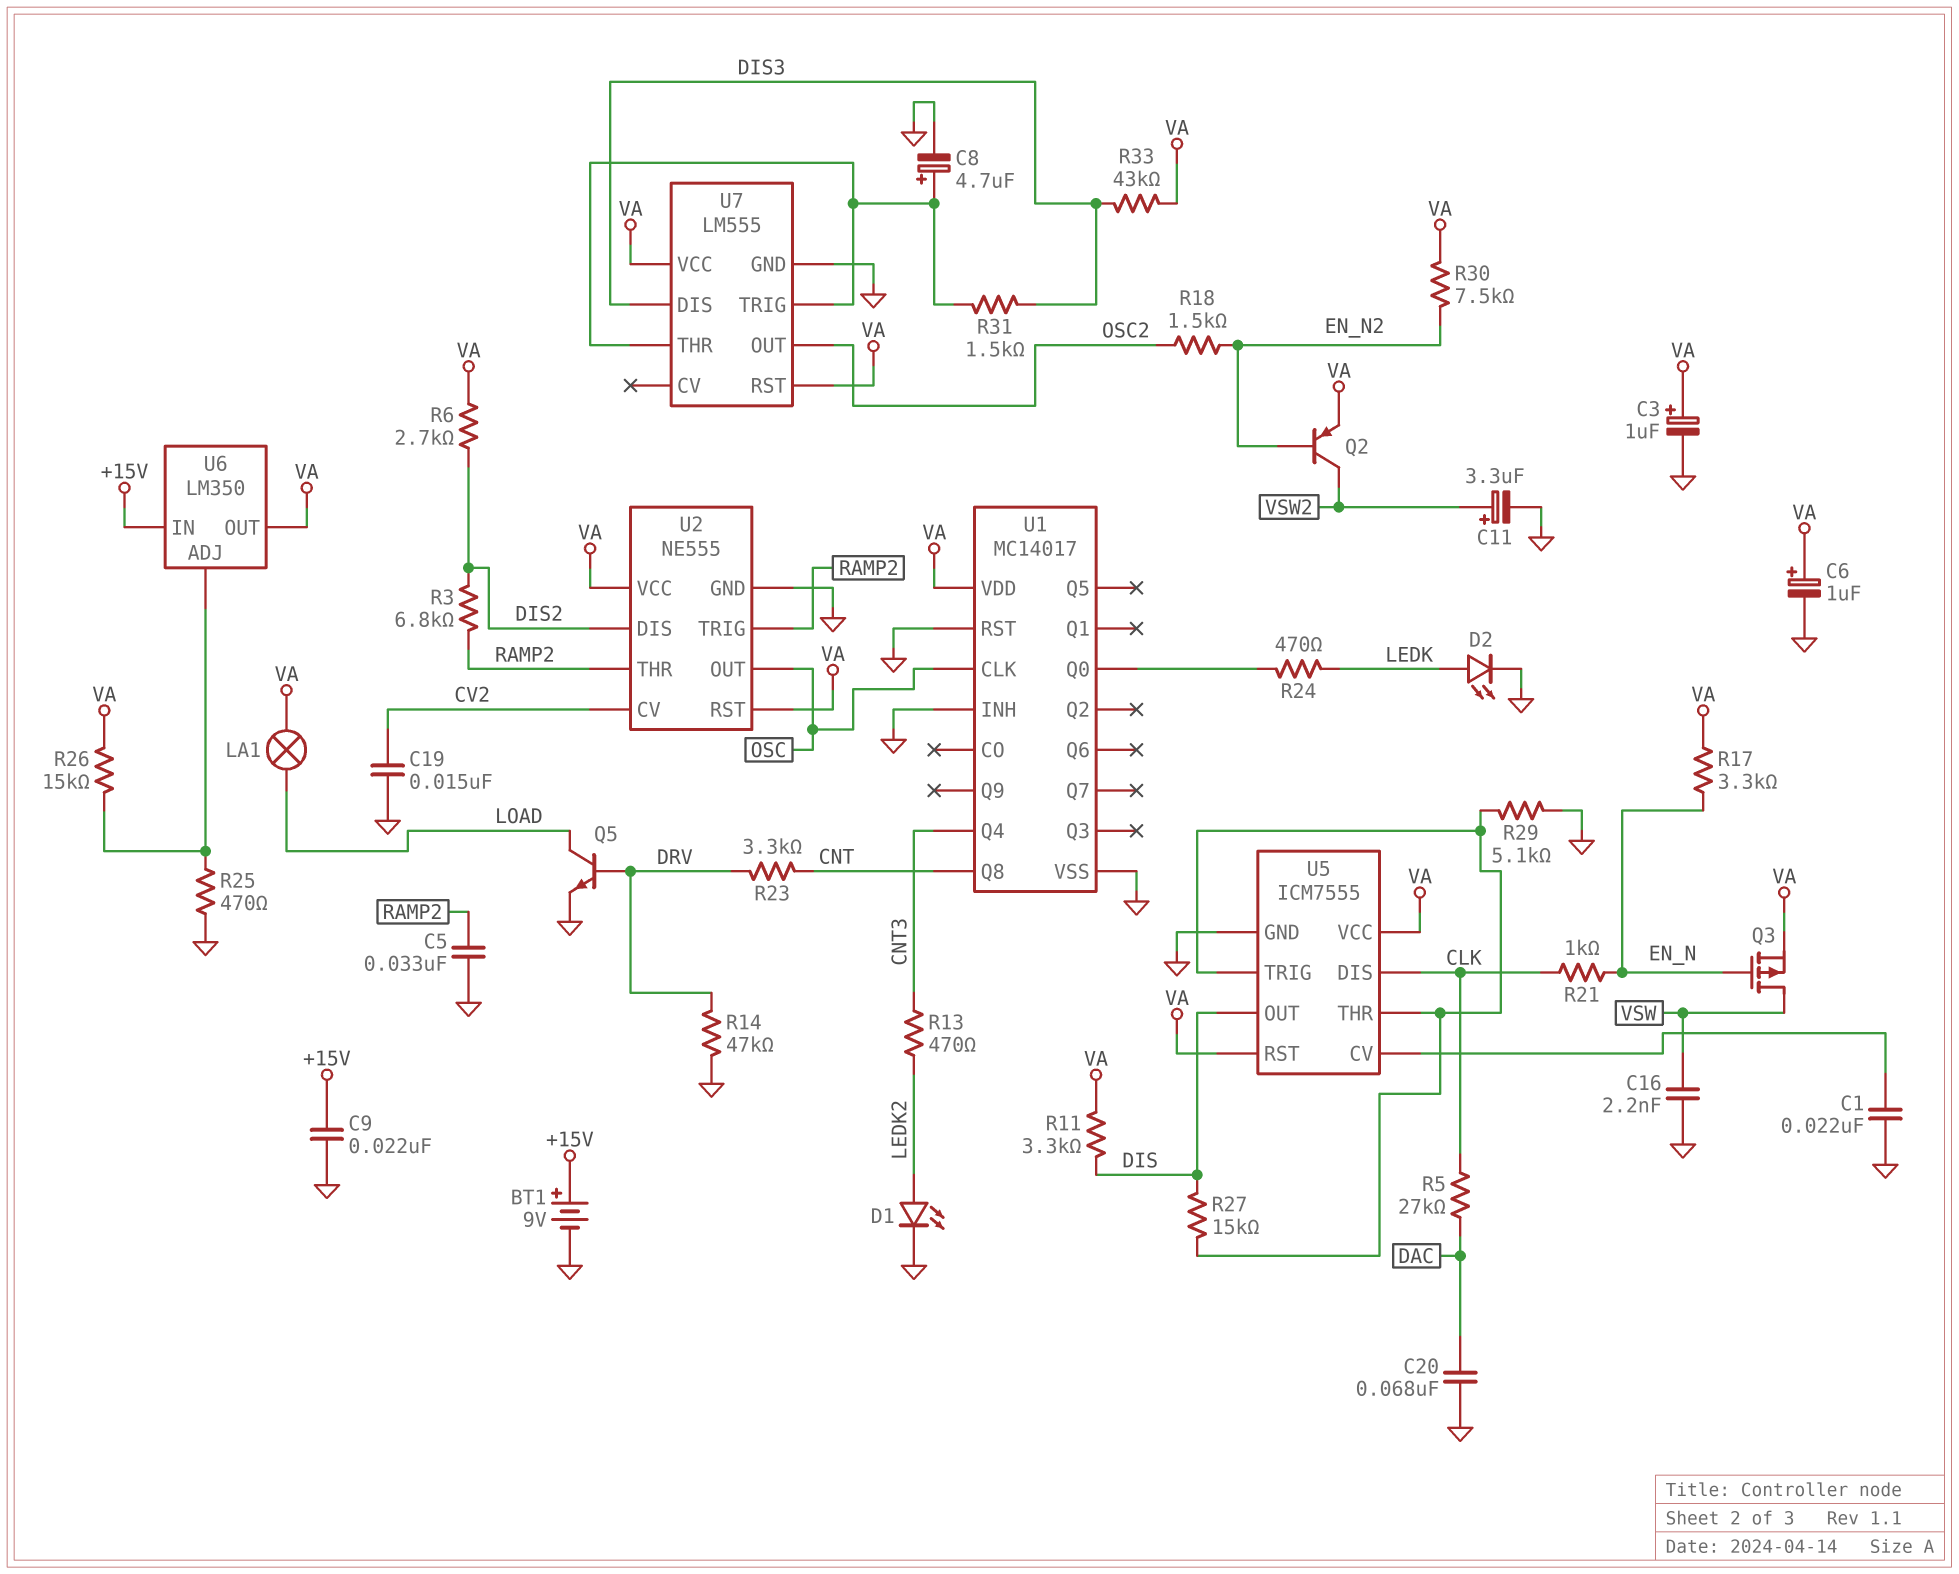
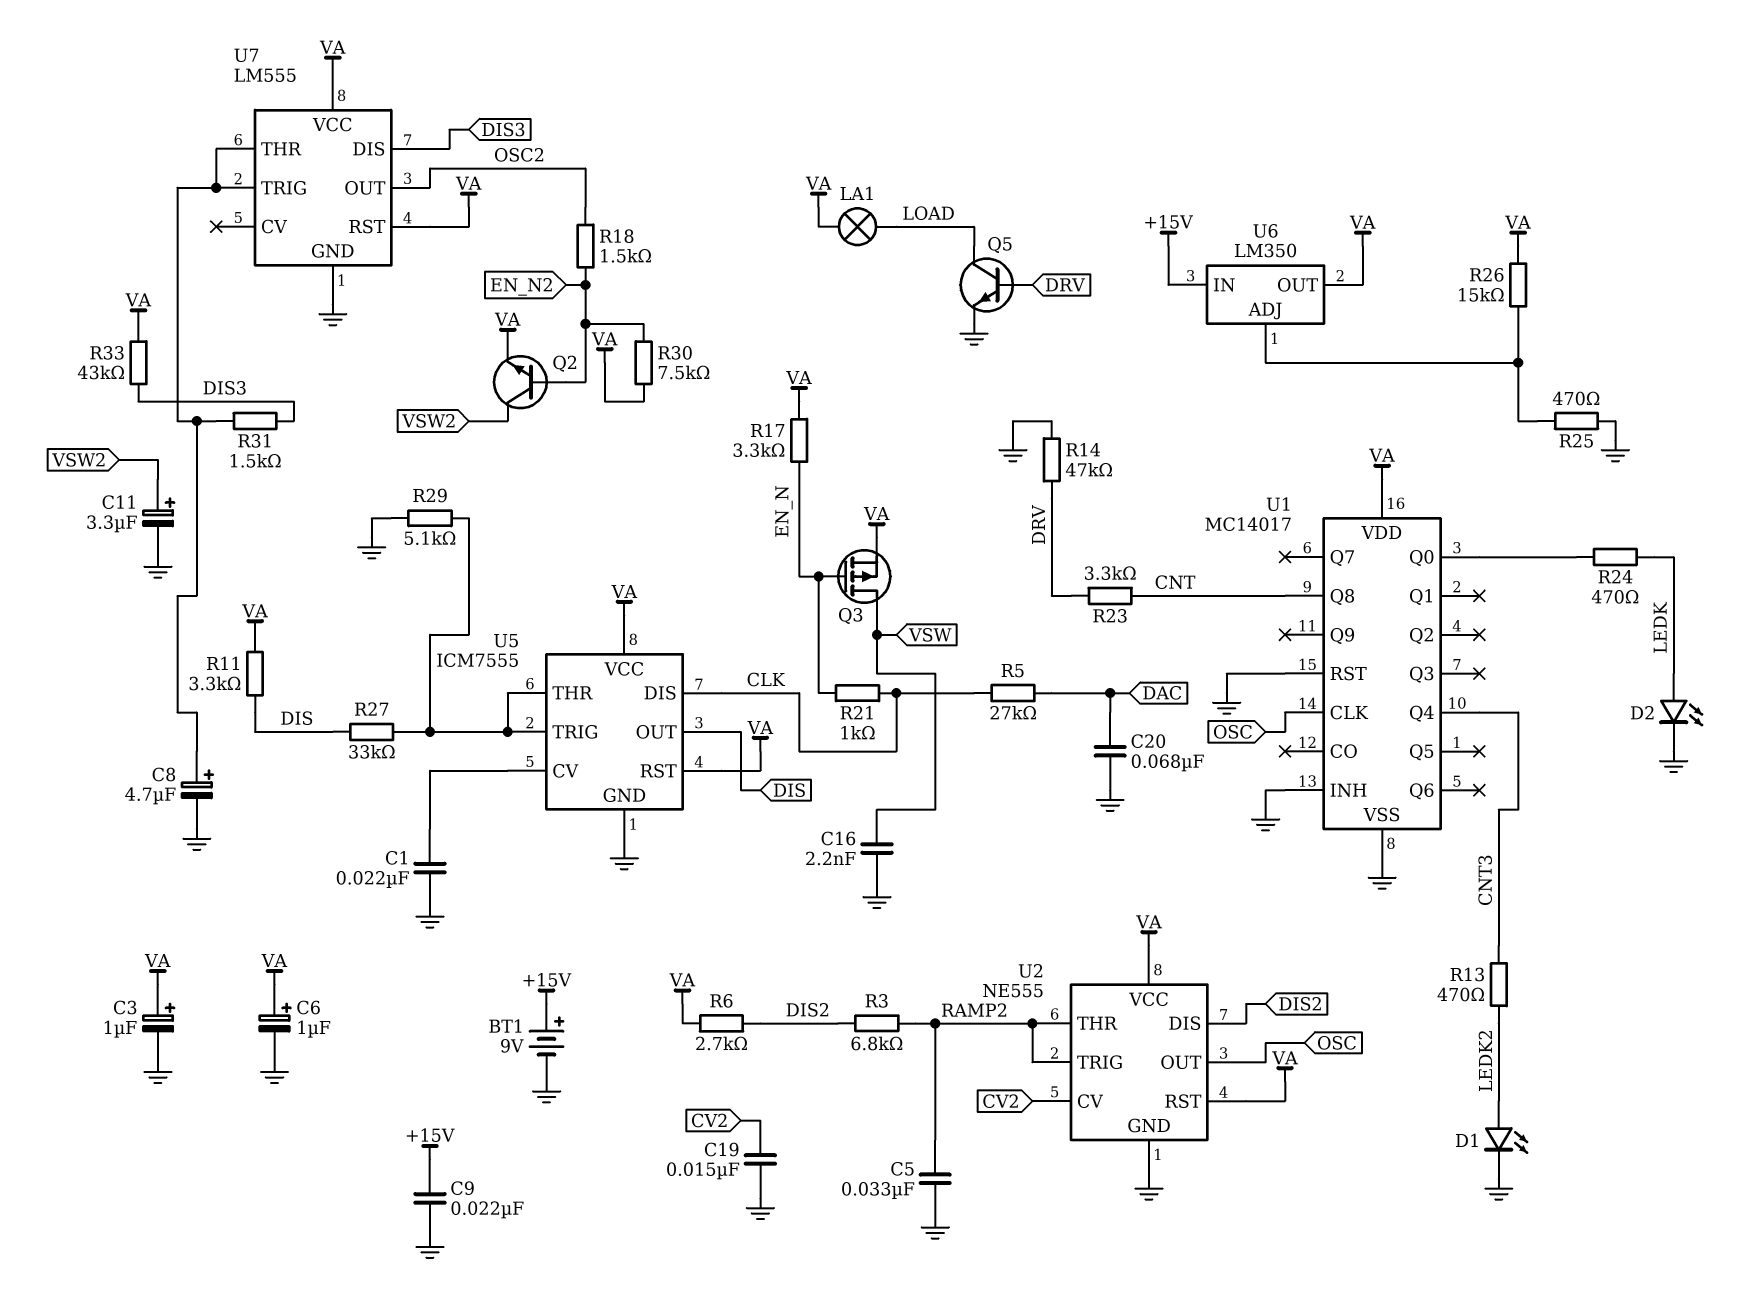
Q2: PNP (B EN_N2, C VSW2, E VA) -> NPN (B EN_N2, C VSW2, E VA)
R27: 15k (DIS, U5/THR) -> 33k (DIS, U5/THR)

